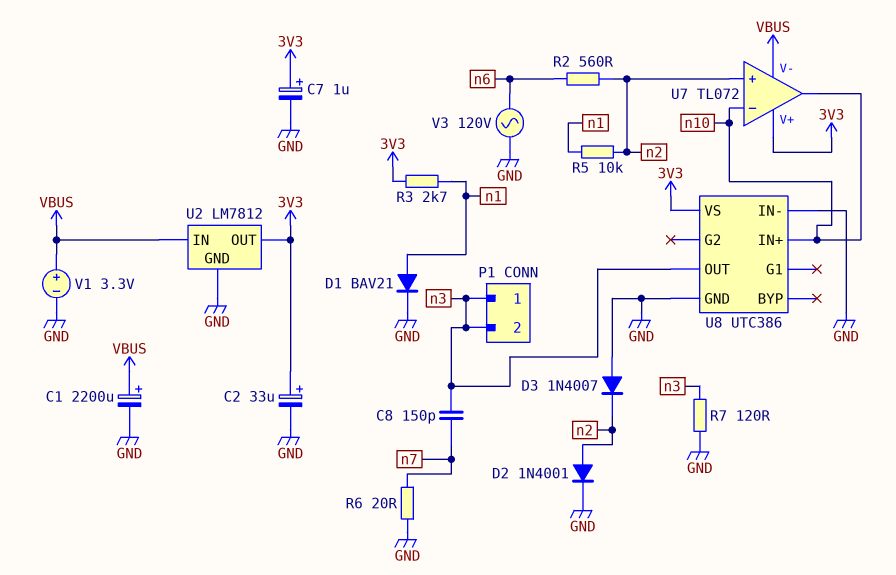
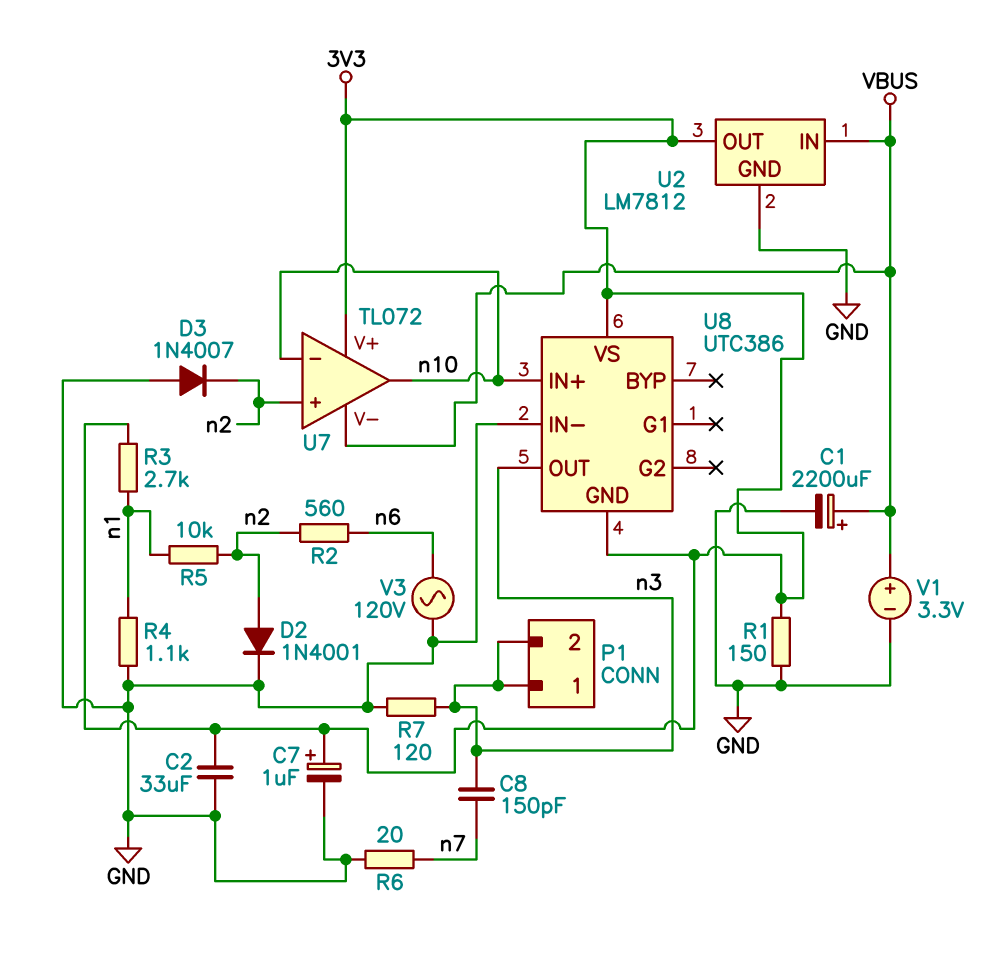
C2: 33uF (plus 3V3, minus GND) -> 33uF (3V3, GND)
D1: diode BAV21 (A n1, K GND) -> none
R1: none -> 150 (3V3, GND)
R4: none -> 1.1k (GND, n1)
U8 pin GND: GND -> 3V3

